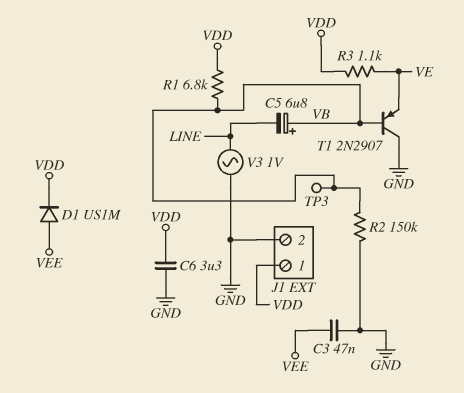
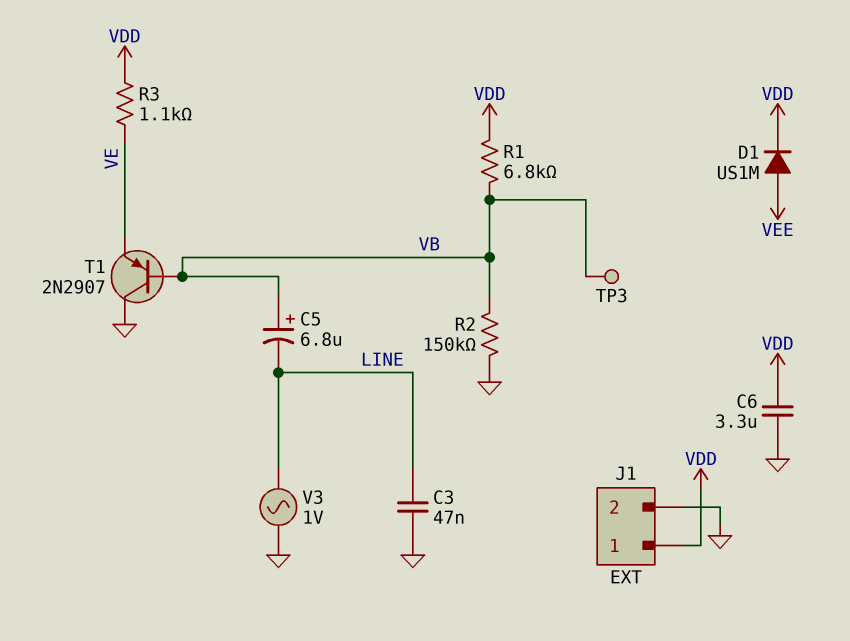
C3: 47nF (GND, VEE) -> 47nF (GND, LINE)

